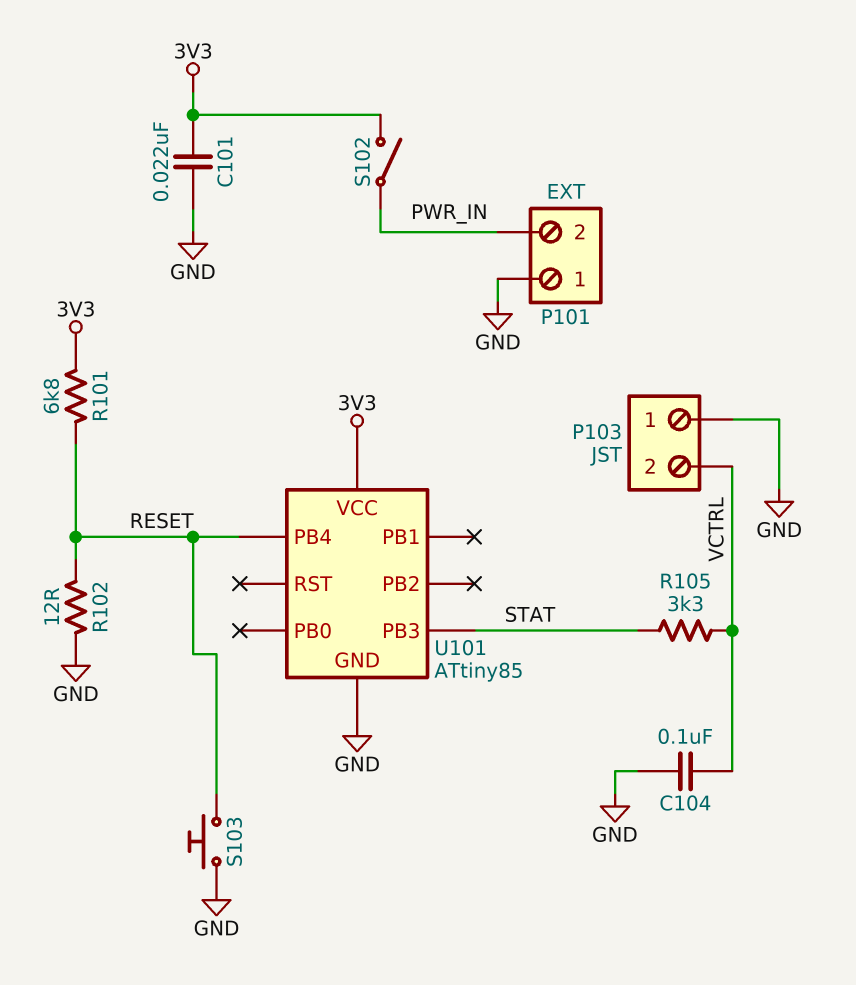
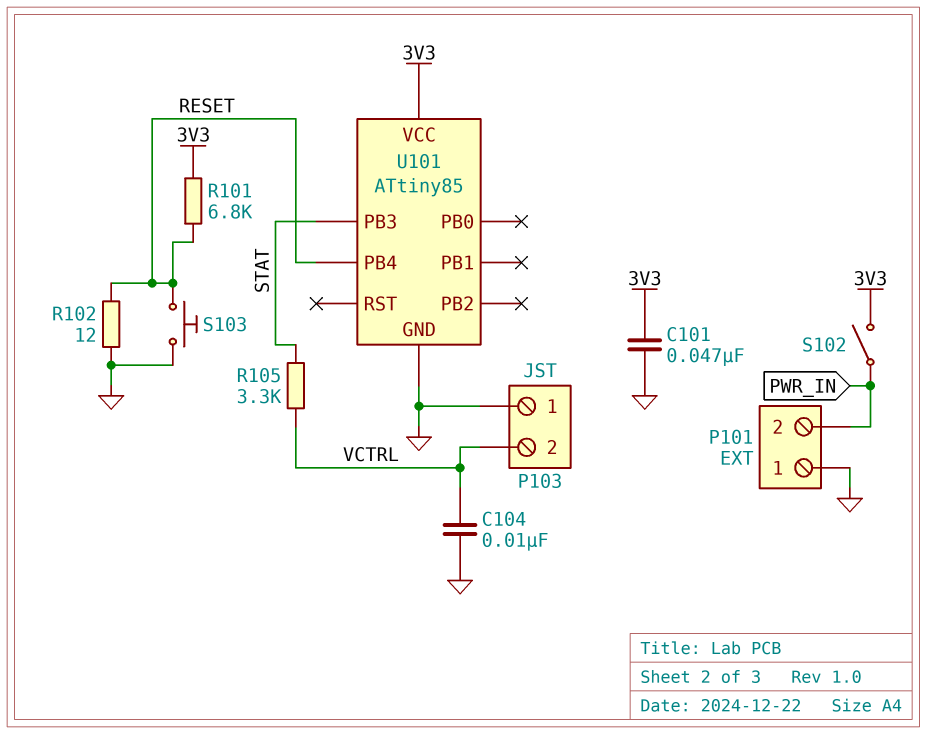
C101: 22nF (3V3, GND) -> 47nF (3V3, GND)
C104: 100nF (GND, VCTRL) -> 10nF (GND, VCTRL)

